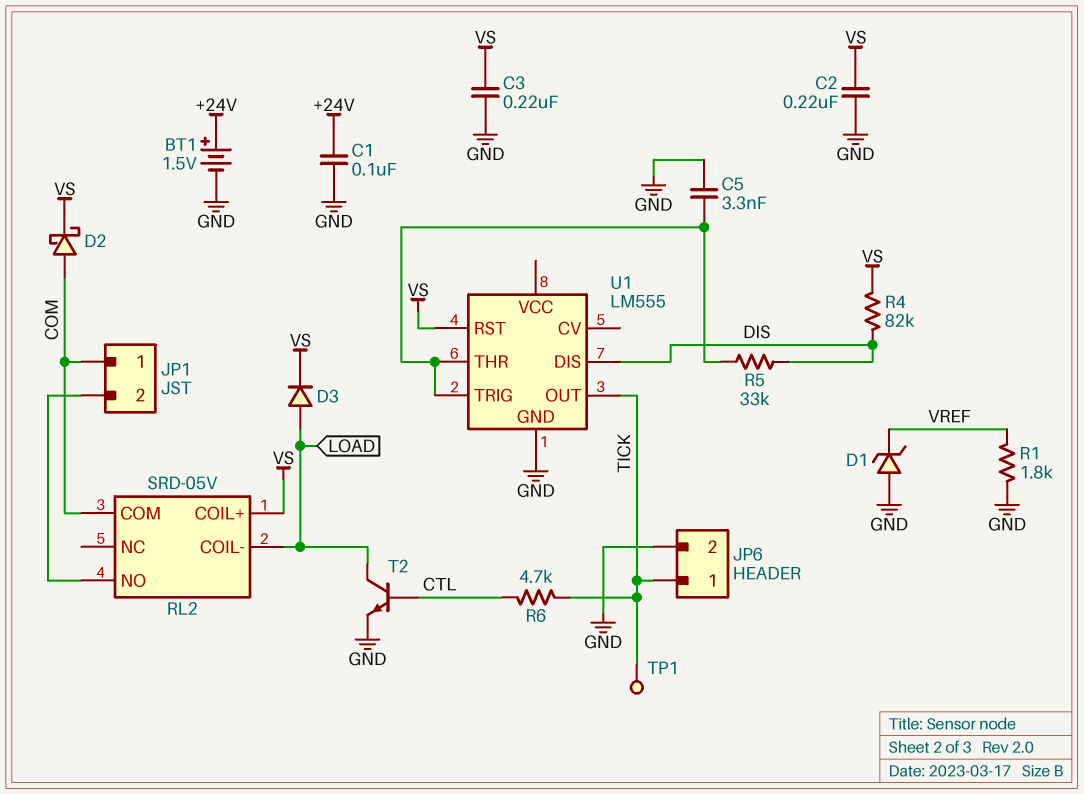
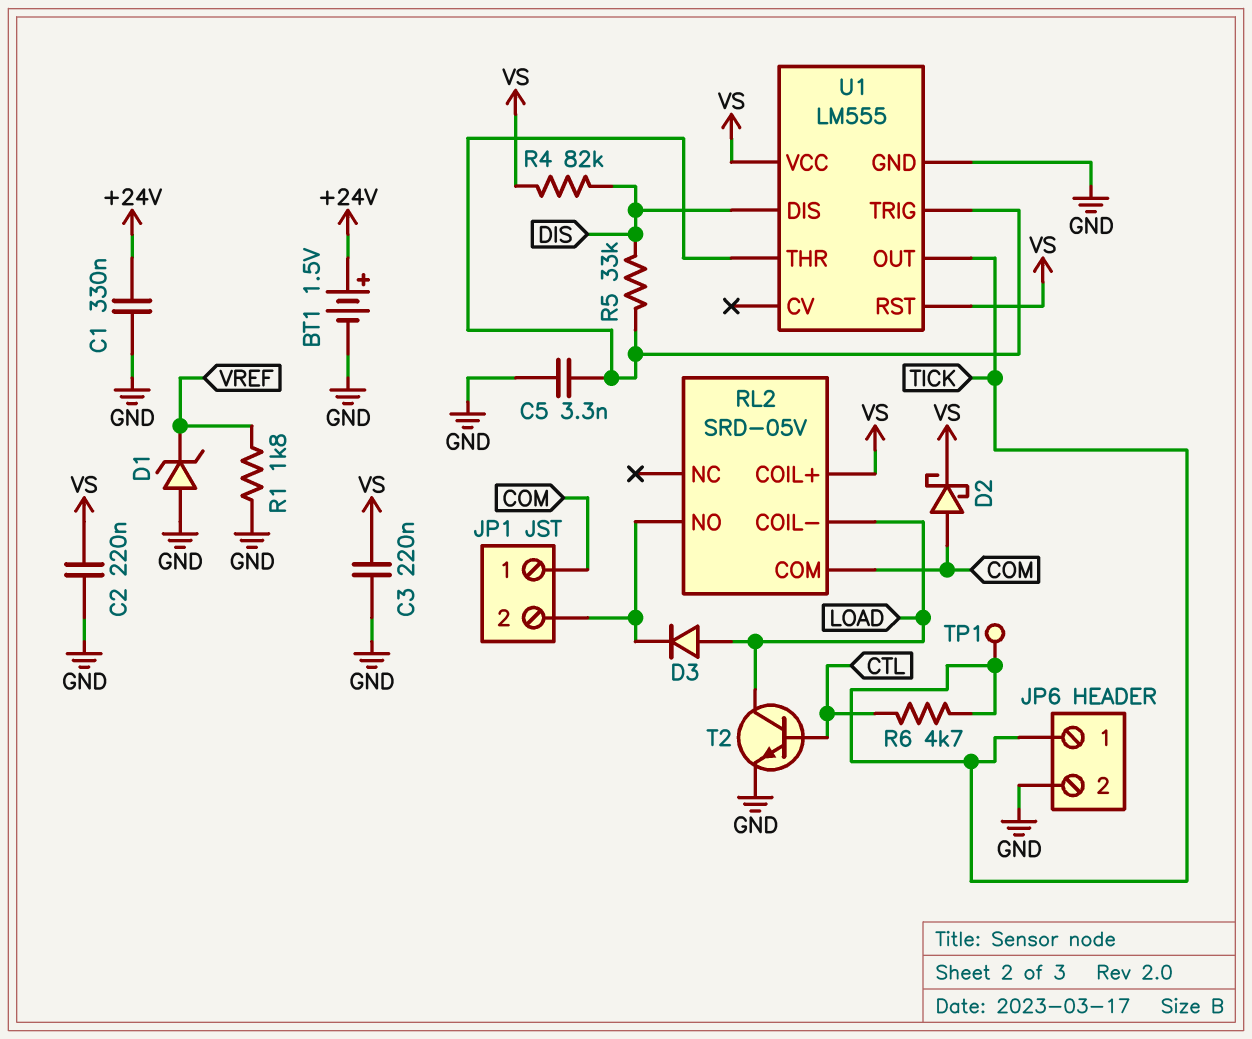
C1: 100nF (+24V, GND) -> 330nF (+24V, GND)
D3: diode (A LOAD, K VS) -> diode (A LOAD, K JP1/2)
U1 pin VCC: none -> VS

